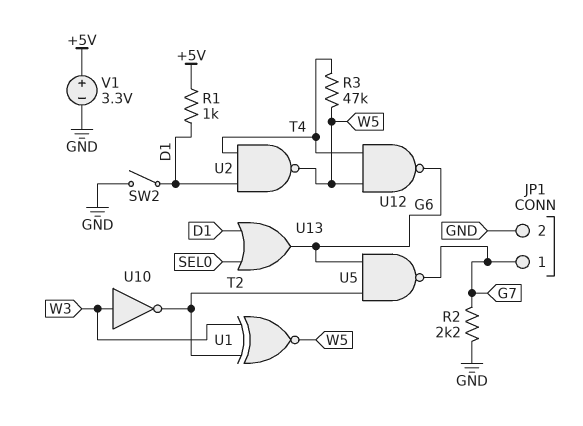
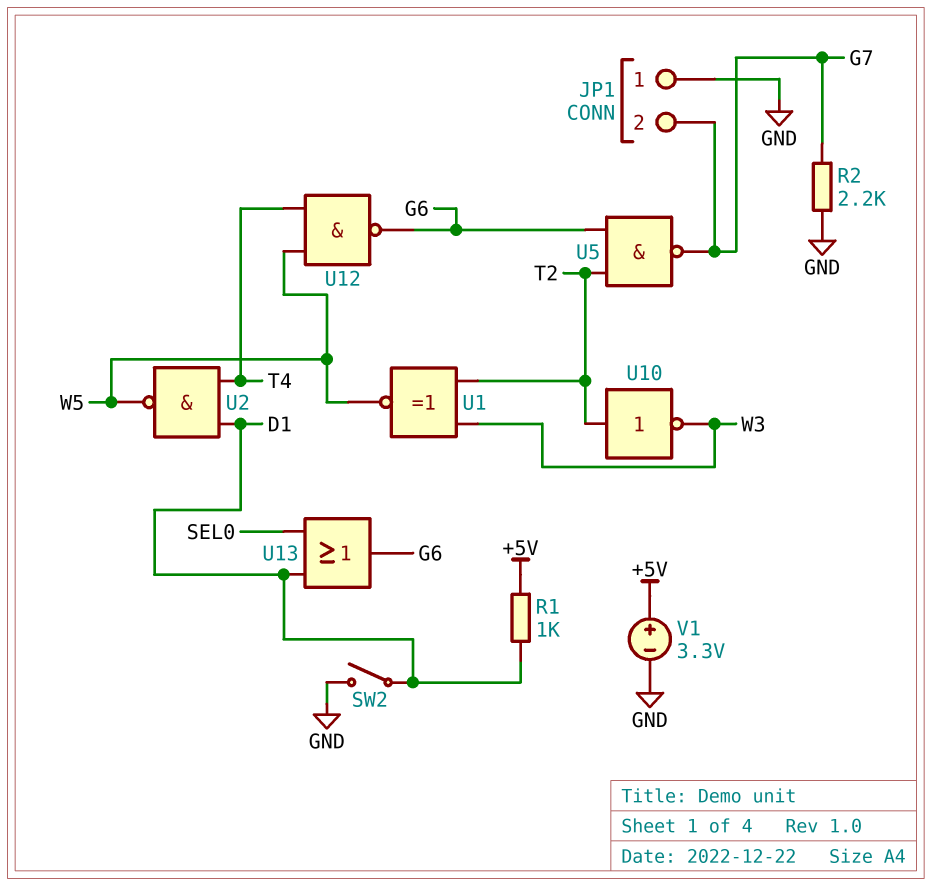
JP1 pin 1: G7 -> GND
JP1 pin 2: GND -> G7
R3: 47k (T4, W5) -> none
U10: NOT (in W3, out T2) -> NOT (in T2, out W3)

